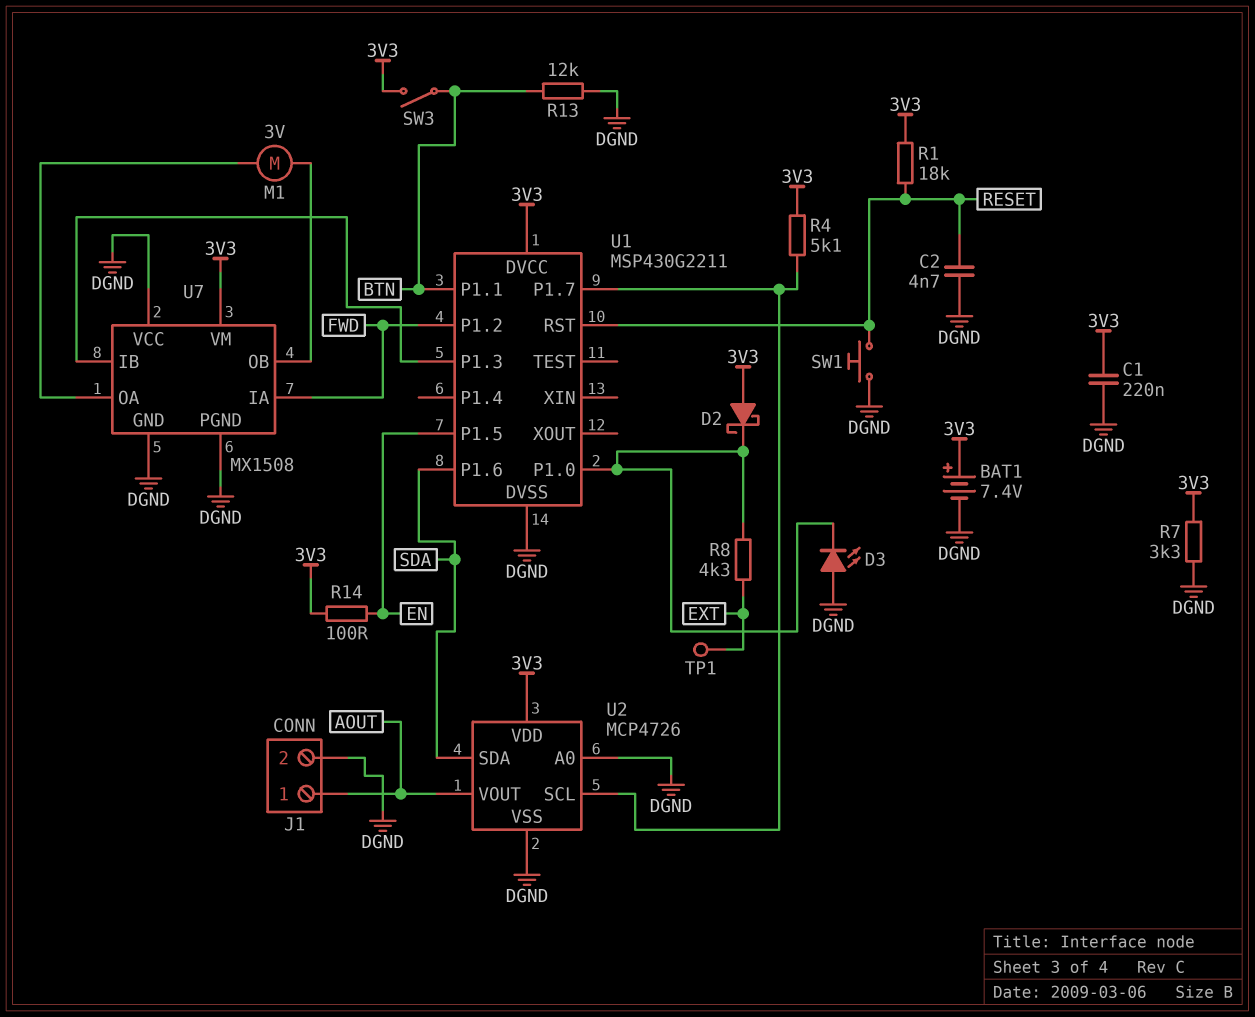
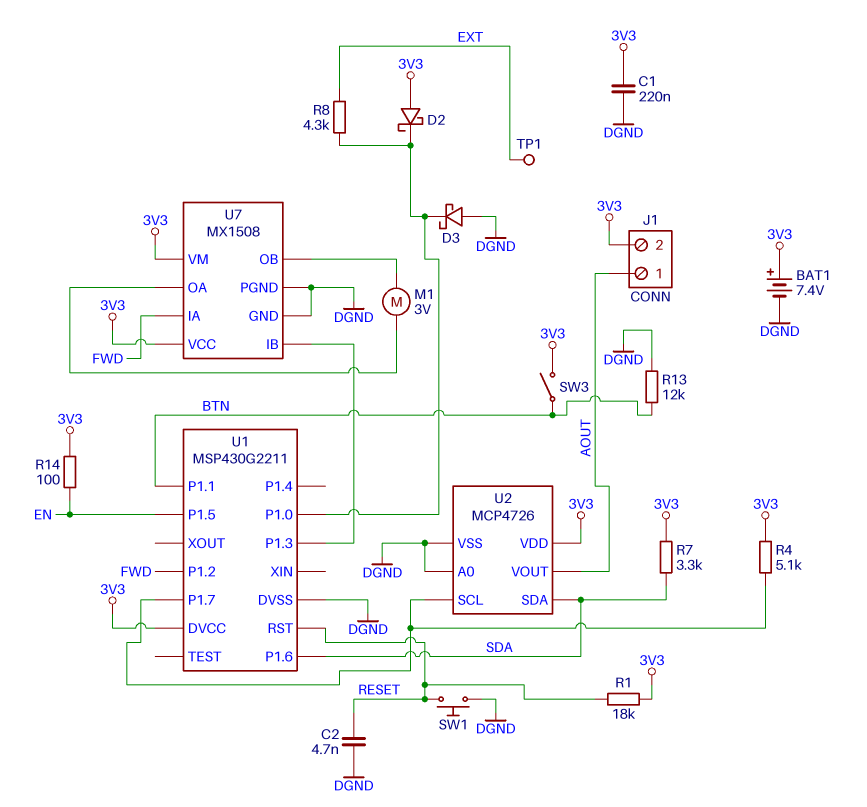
D3: LED (A DGND, K U1/P1.0) -> schottky (A DGND, K U1/P1.0)
J1 pin 2: DGND -> 3V3
R7: 3.3k (3V3, DGND) -> 3.3k (3V3, SDA)
U7 pin VCC: DGND -> 3V3

